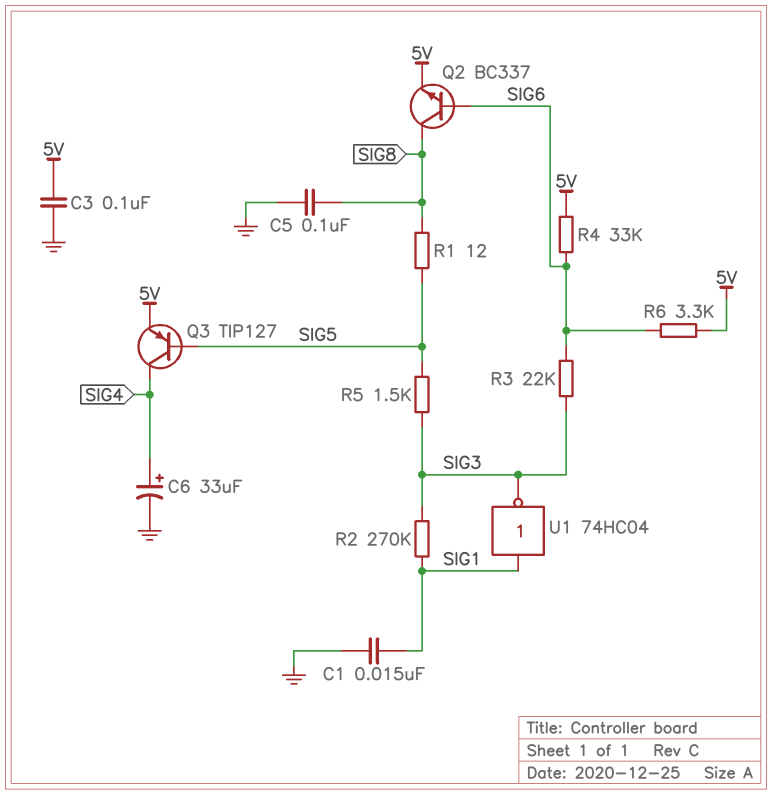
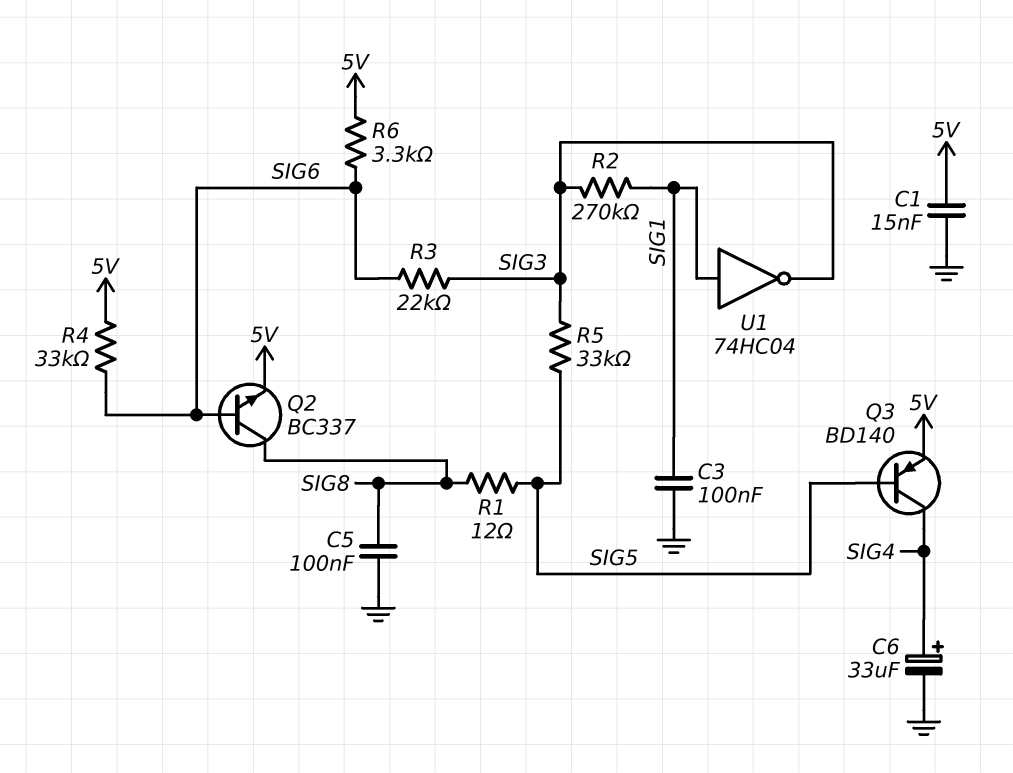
C1: 15nF (GND, SIG1) -> 15nF (5V, GND)
C3: 100nF (5V, GND) -> 100nF (GND, SIG1)
Q3: PNP TIP127 (B SIG5, C SIG4, E 5V) -> PNP BD140 (B SIG5, C SIG4, E 5V)
R5: 1.5k (SIG3, SIG5) -> 33k (SIG3, SIG5)

